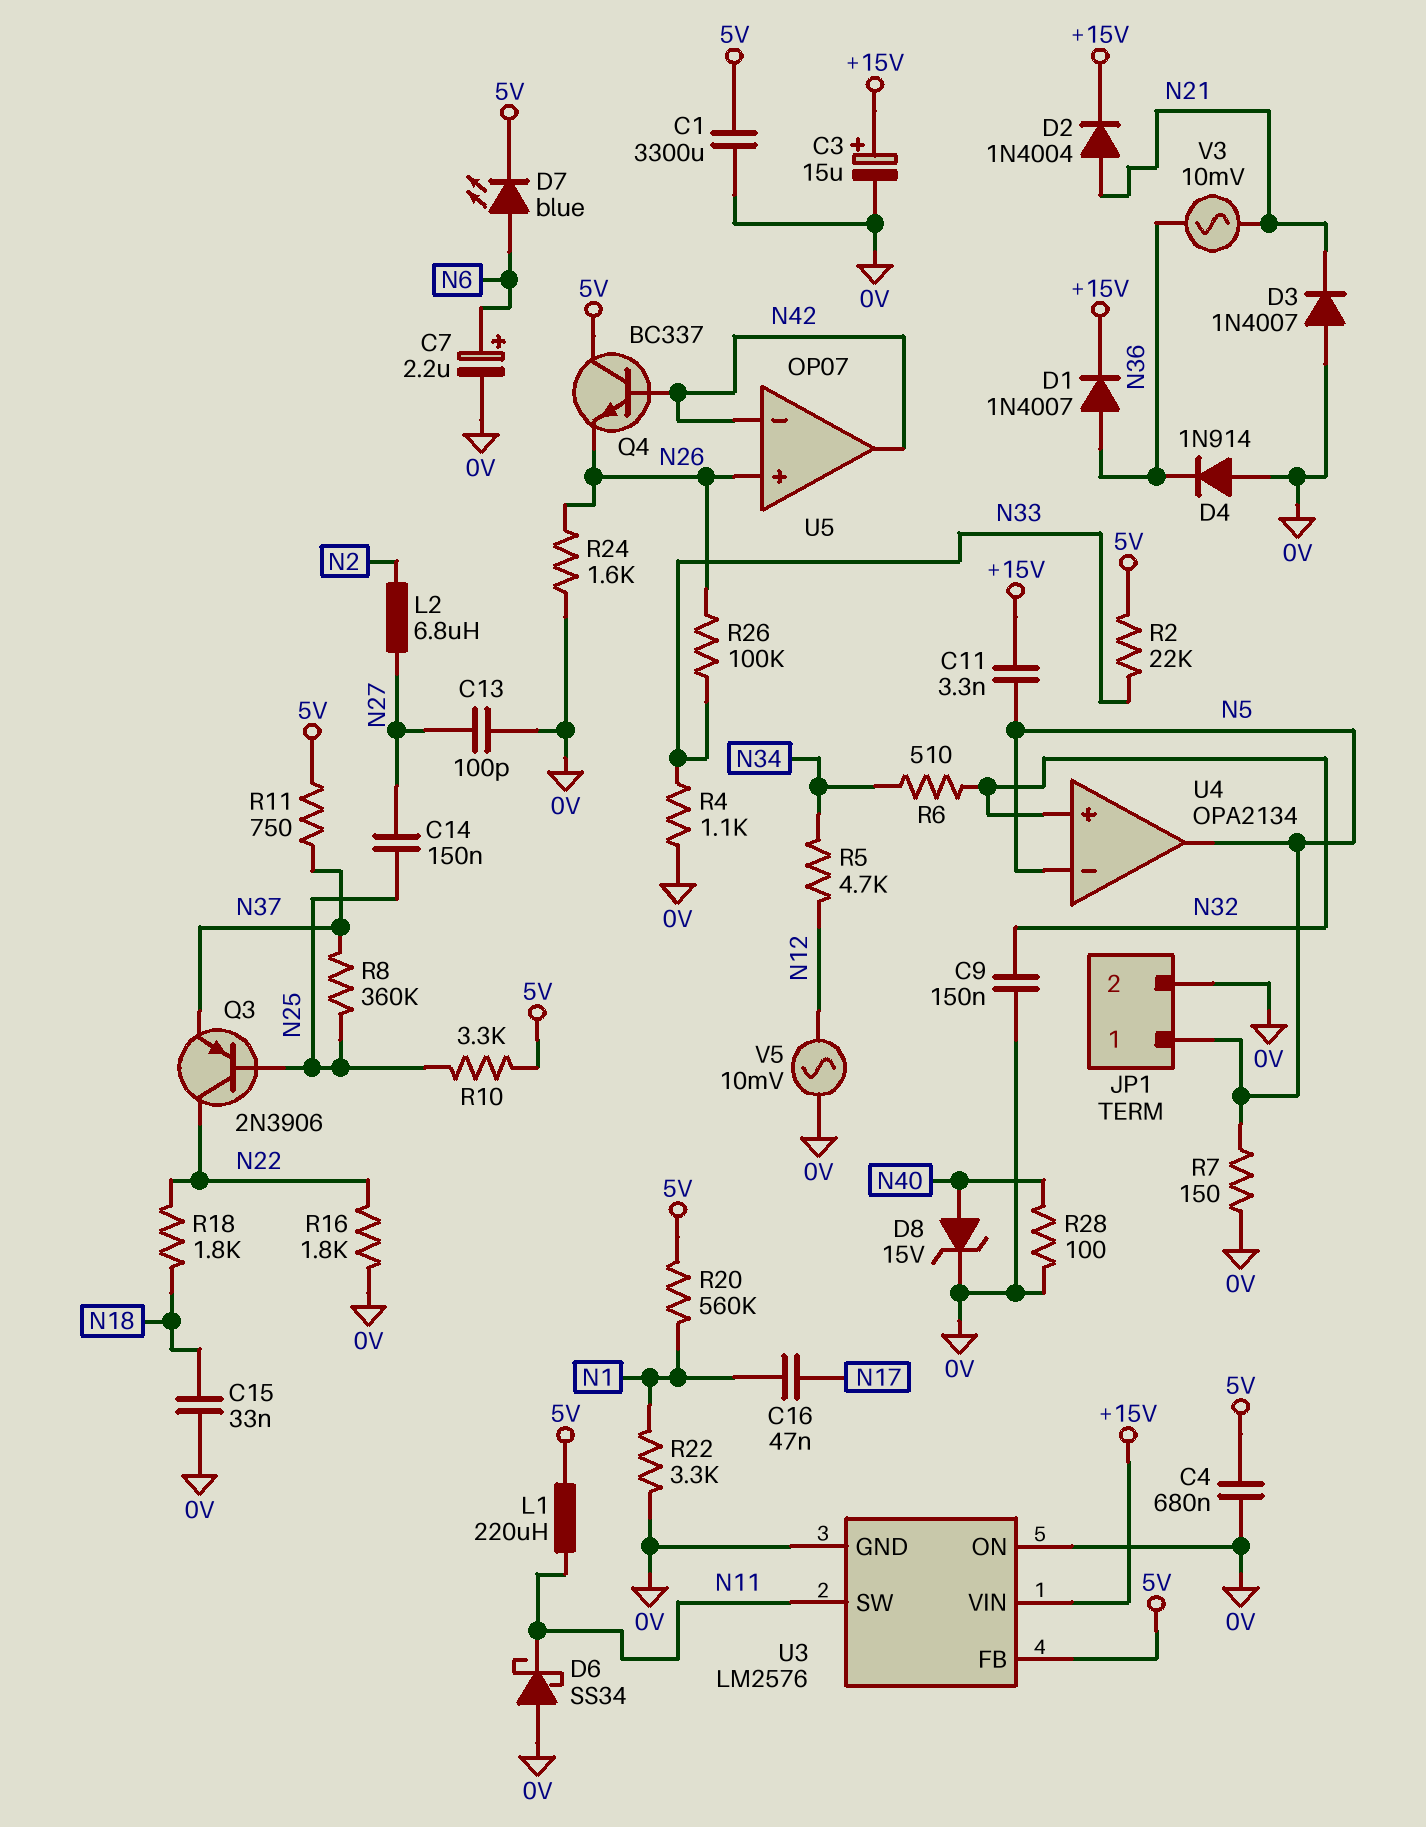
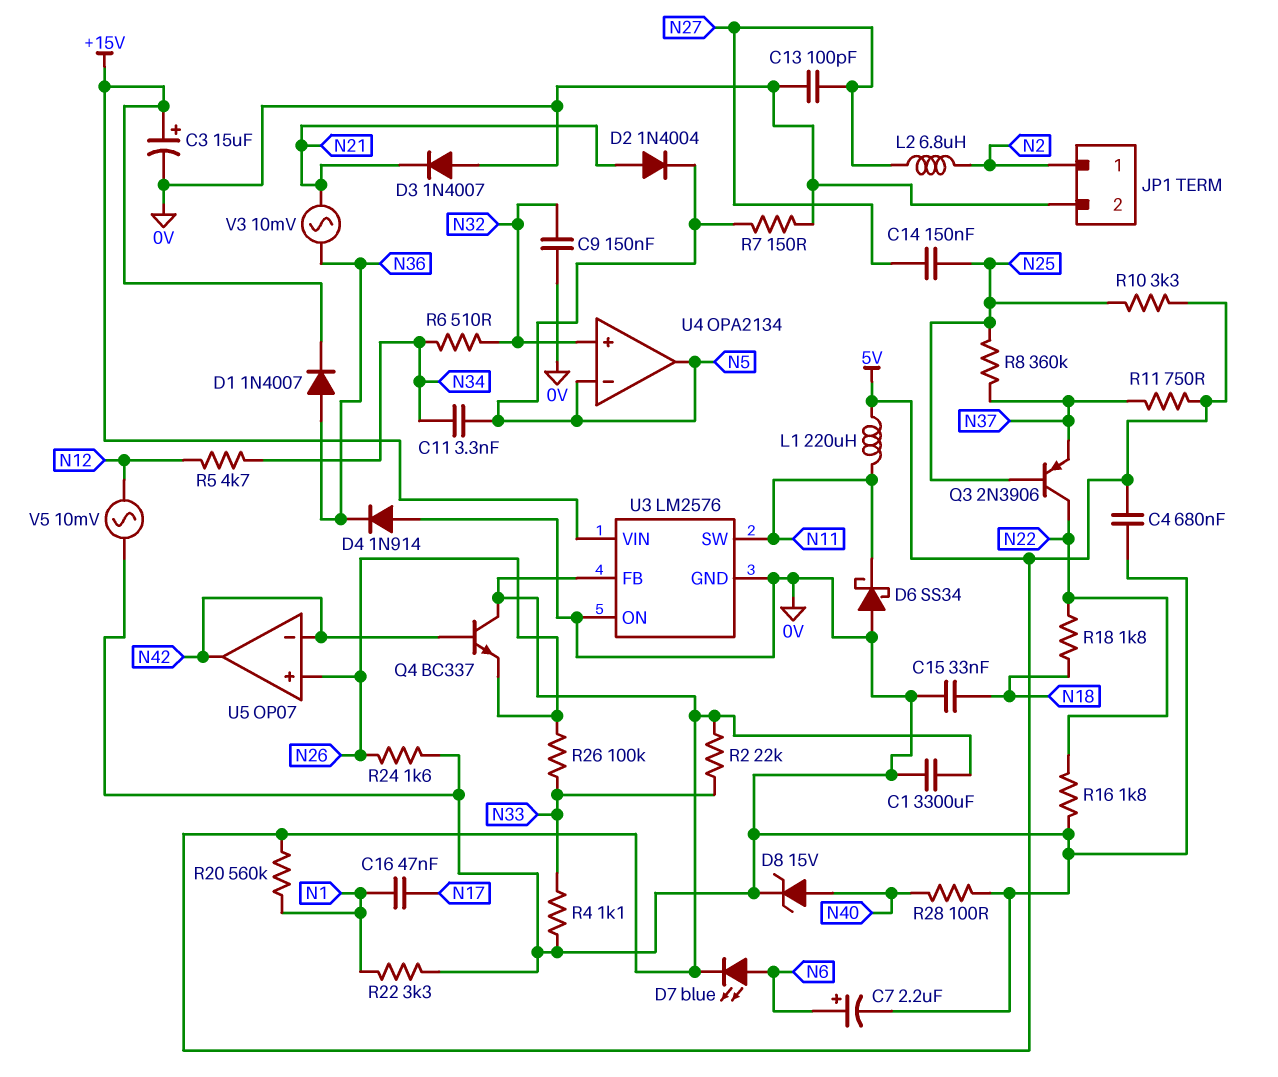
C11: 3.3nF (+15V, N5) -> 3.3nF (N5, N34)
D2: diode 1N4004 (A N21, K +15V) -> diode 1N4004 (A N21, K N5)
JP1 pin 1: N5 -> N2

